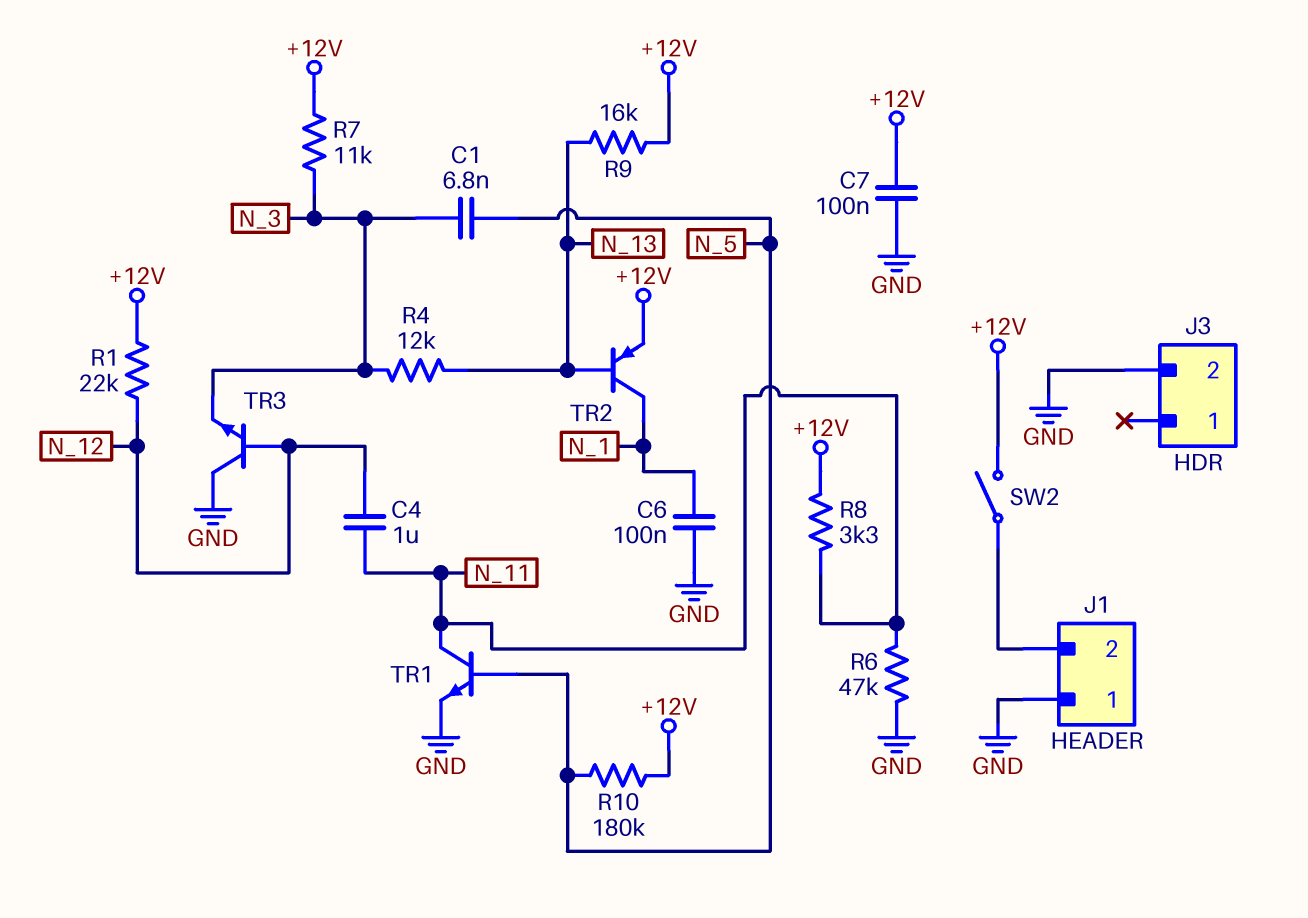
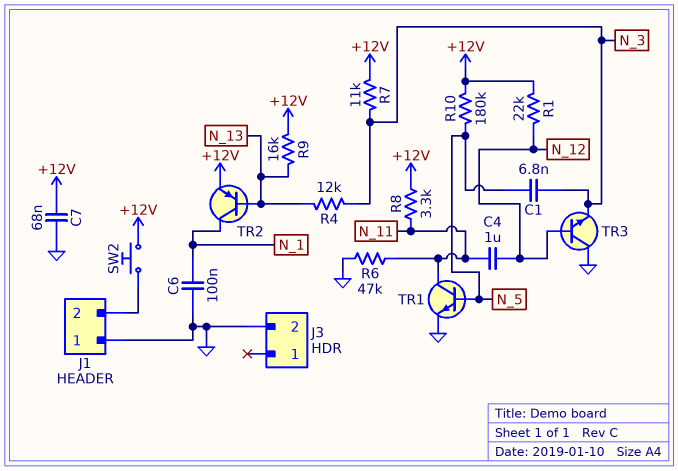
C7: 100nF (+12V, GND) -> 68nF (+12V, GND)
SW2: switch (+12V, J1/2) -> button (+12V, J1/2)

